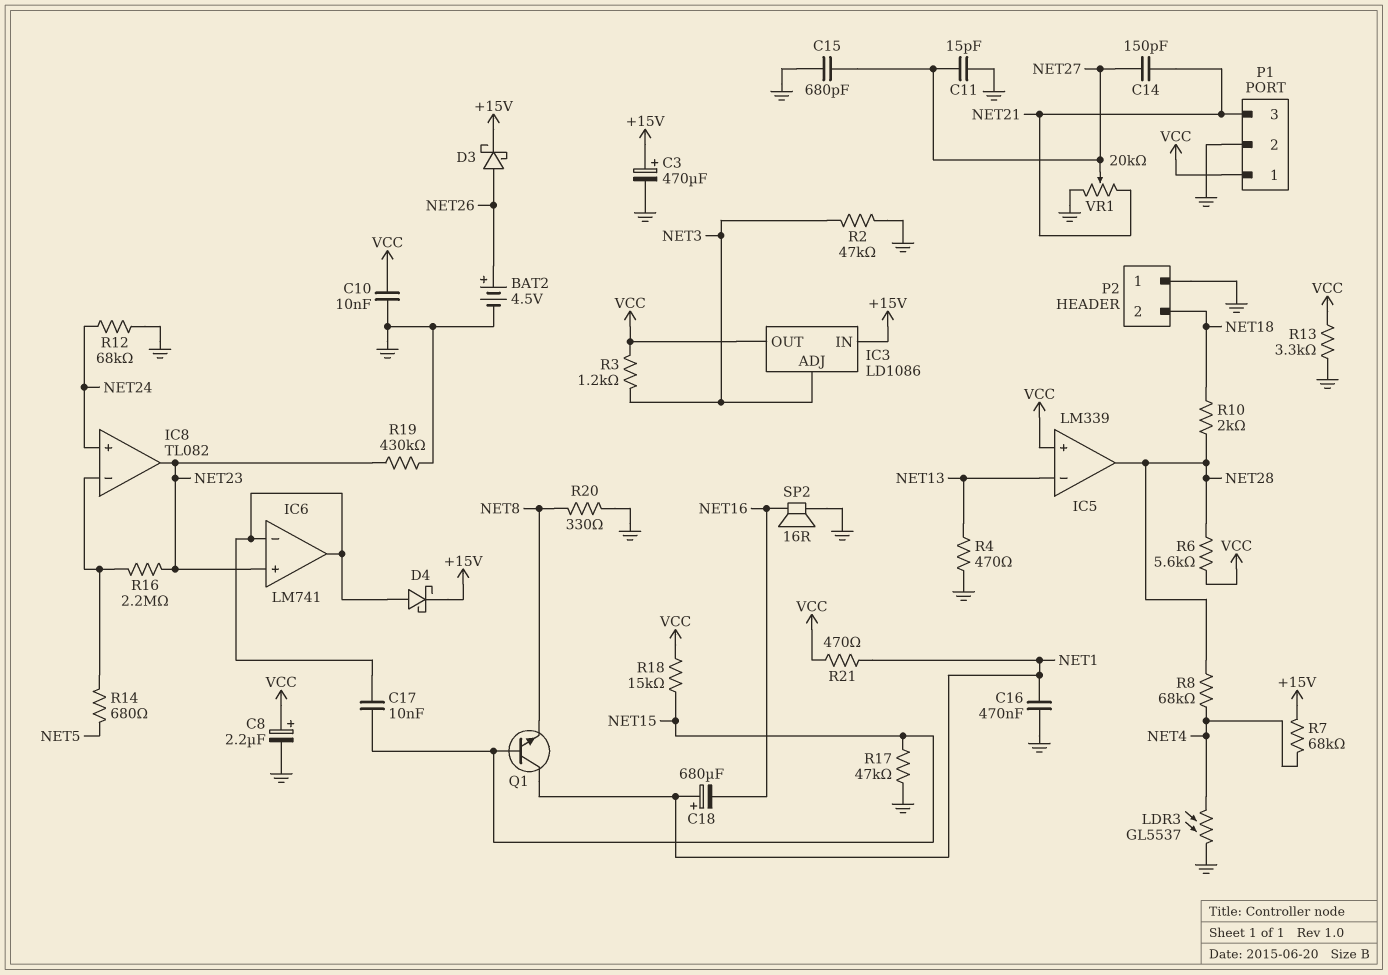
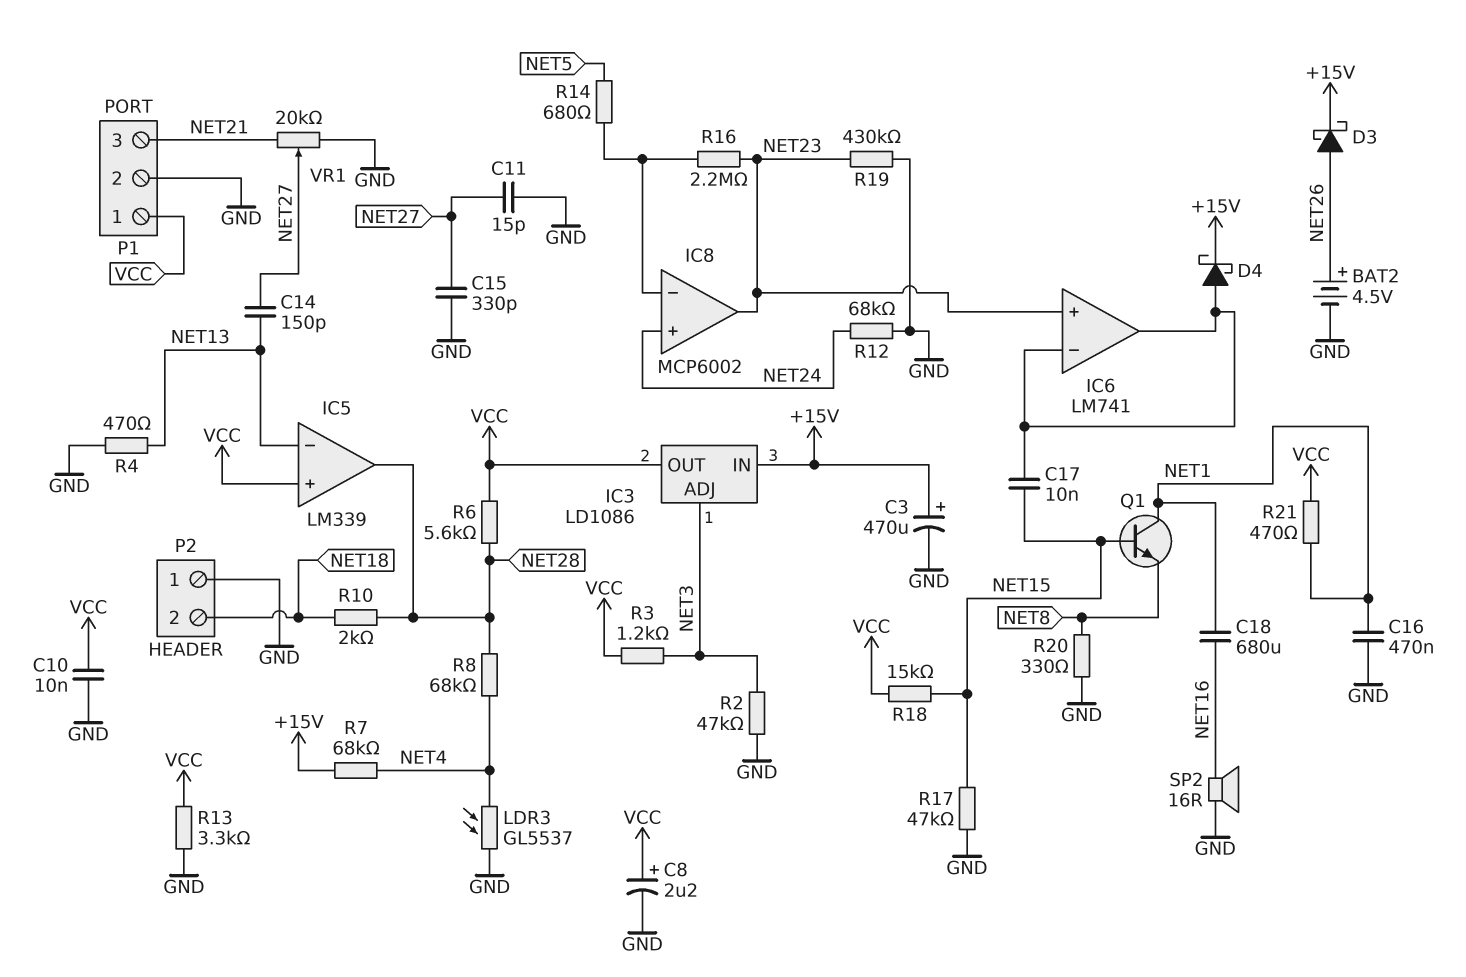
C14: 150pF (NET21, NET27) -> 150pF (NET13, NET27)
C15: 680pF (GND, NET27) -> 330pF (GND, NET27)
C18: 680uF (plus NET1, minus NET16) -> 680uF (NET1, NET16)
IC8: TL082 -> MCP6002

